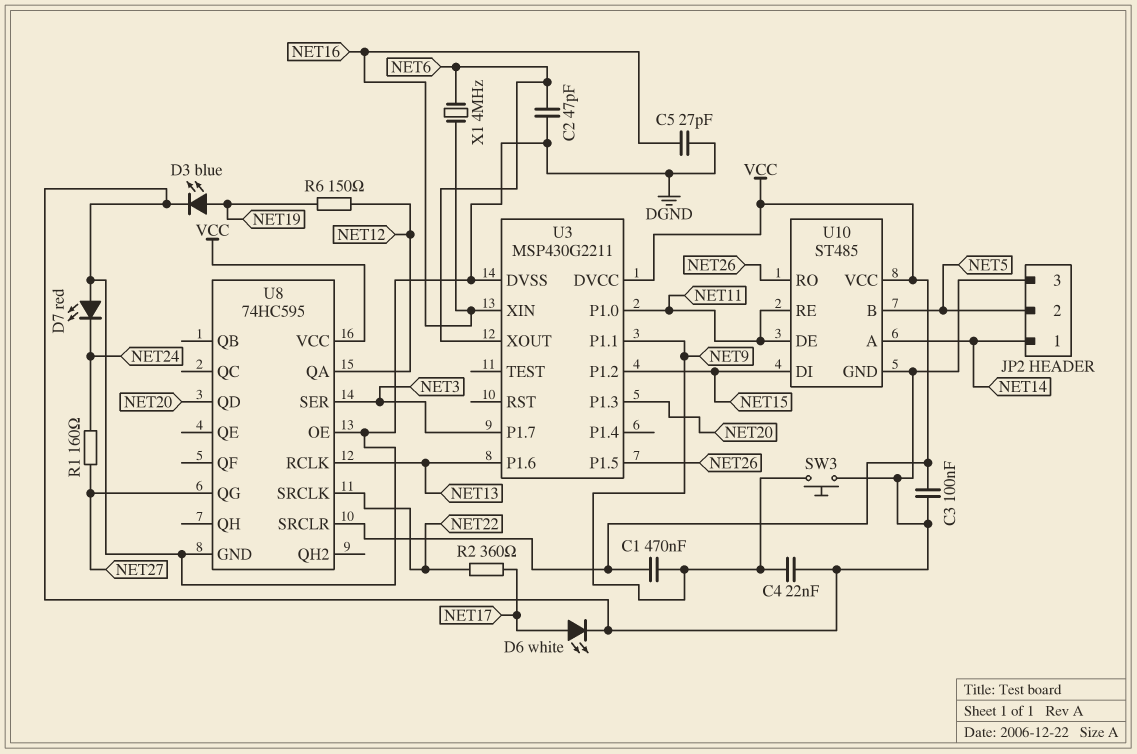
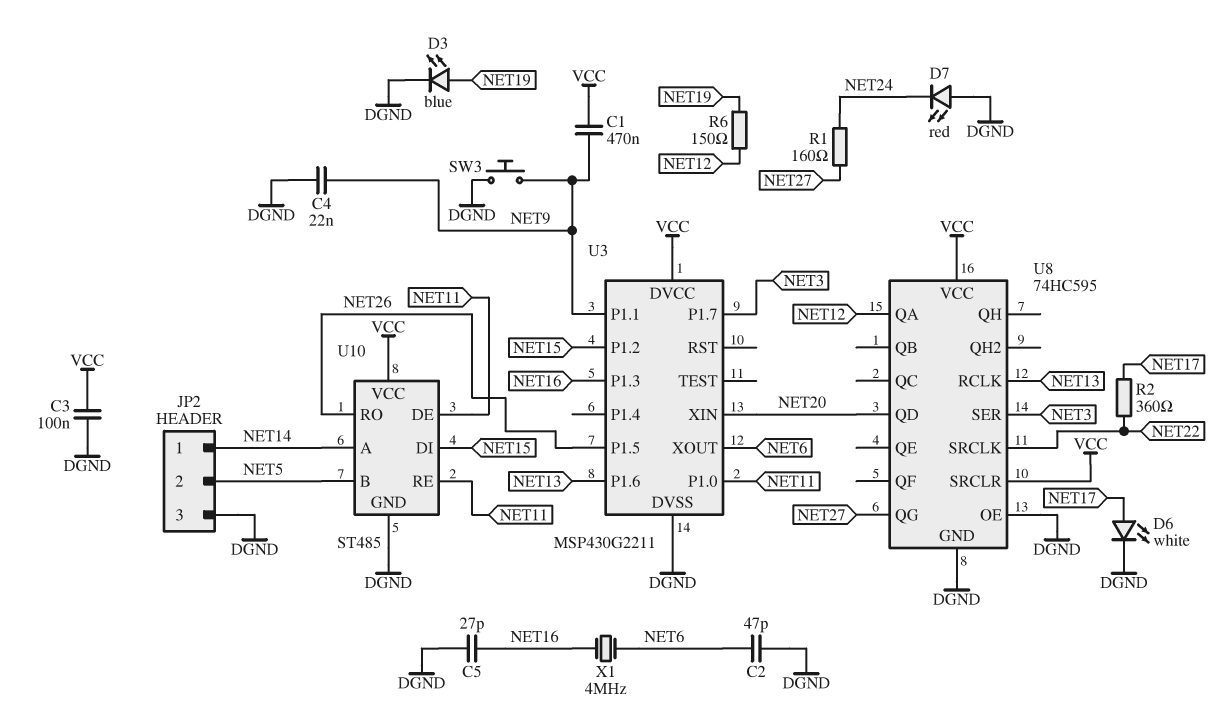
U3 pin P1.3: NET20 -> NET16
U3 pin XIN: NET16 -> NET20

